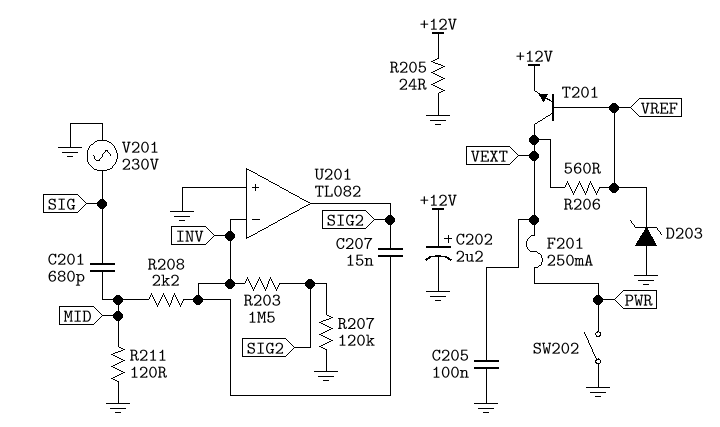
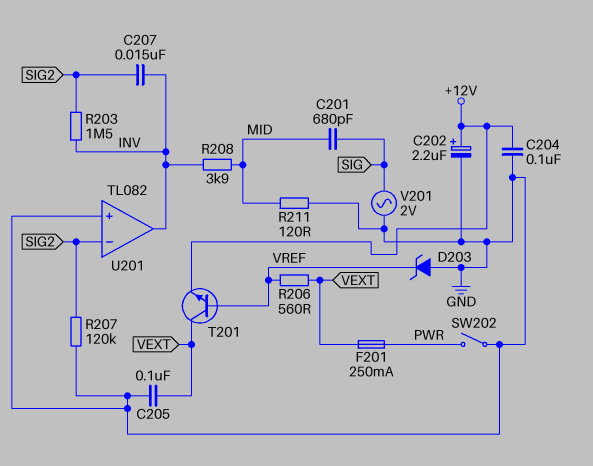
C204: none -> 100nF (+12V, GND)
R205: 24 (+12V, GND) -> none
R208: 2.2k (INV, MID) -> 3.9k (INV, MID)
U201 pin in-: INV -> SIG2
U201 pin out: SIG2 -> INV
V201: AC 230V (GND, SIG) -> AC 2V (GND, SIG)

